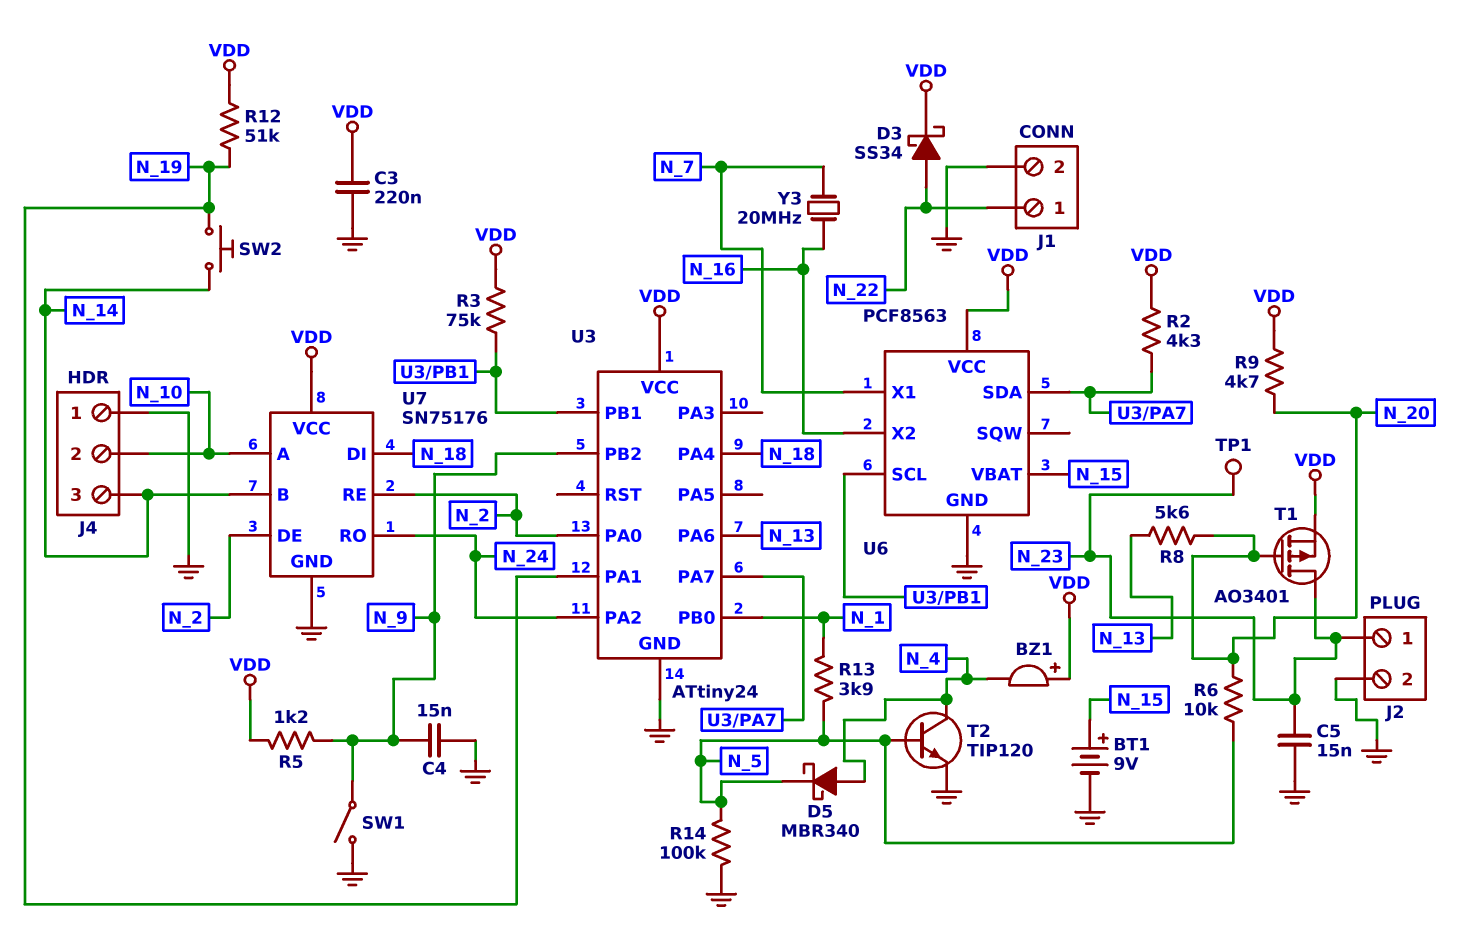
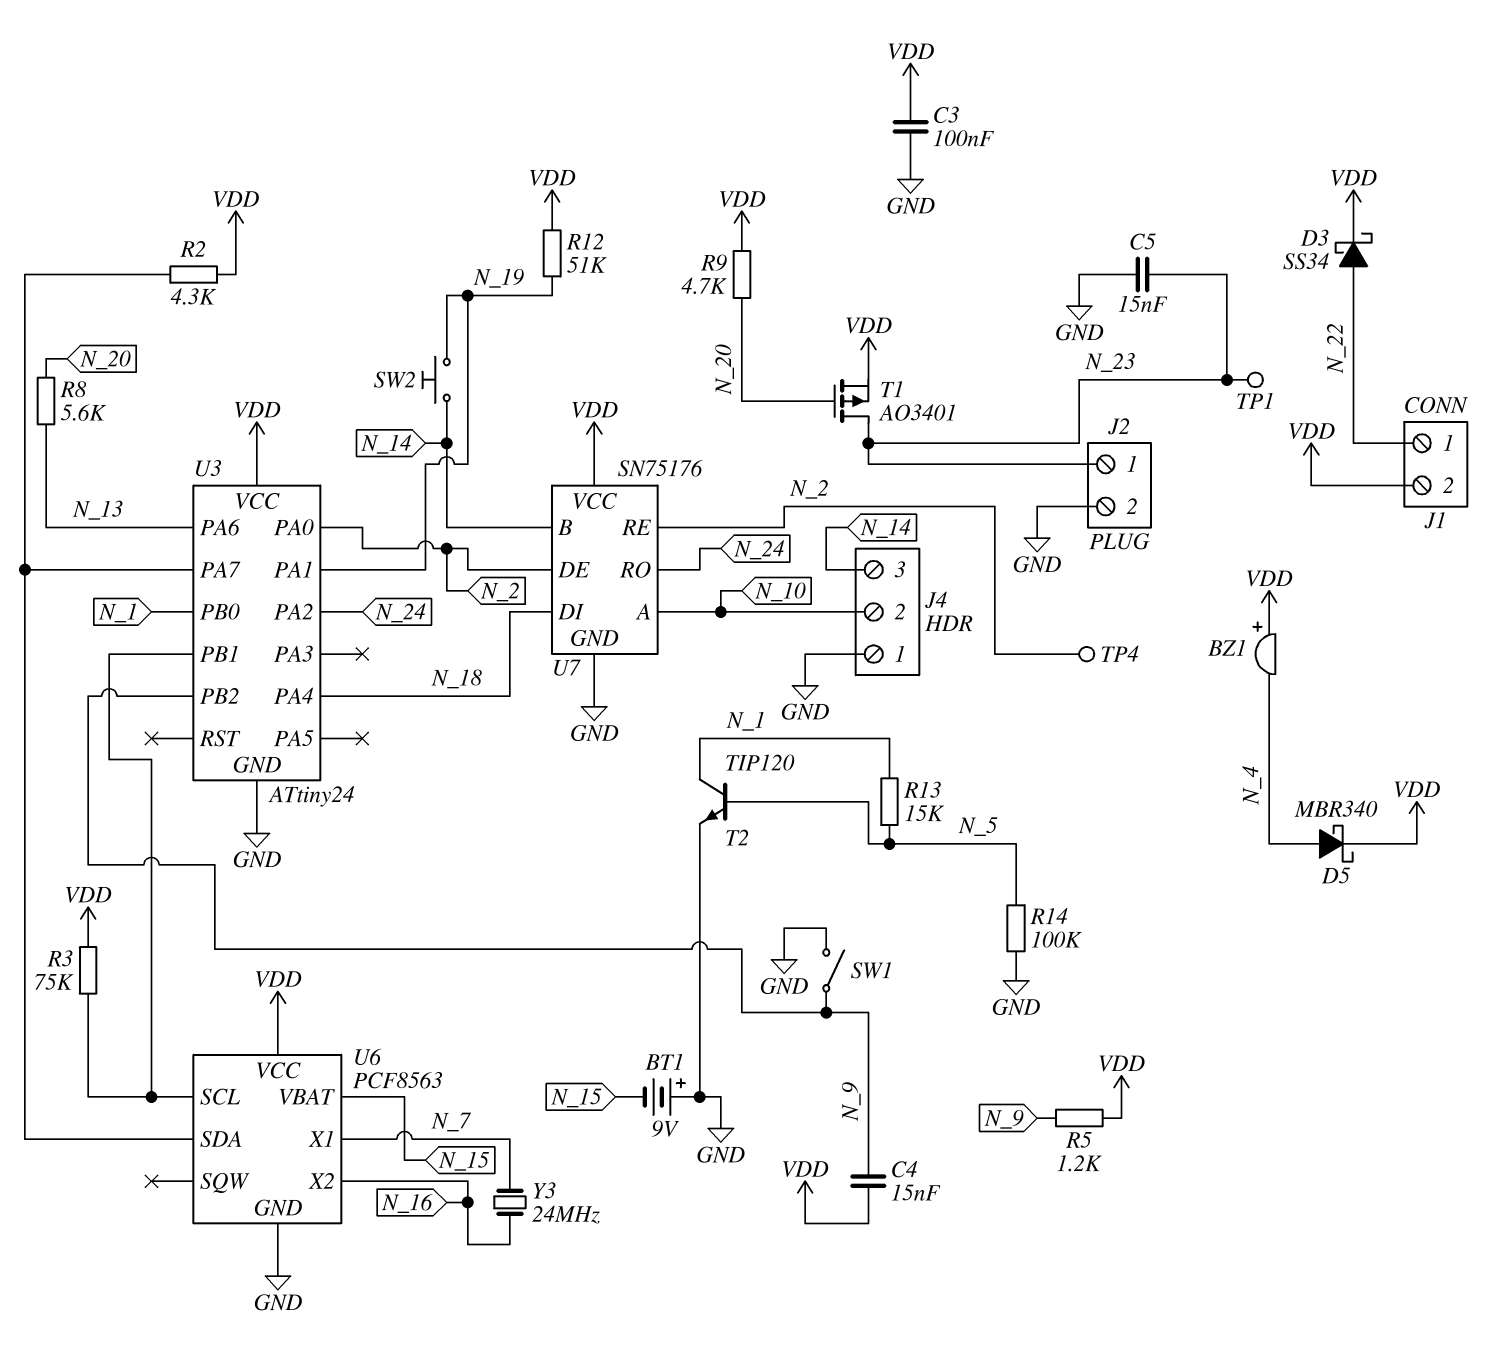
BT1: 9V (plus N_15, minus GND) -> 9V (plus GND, minus N_15)
C3: 220nF (GND, VDD) -> 100nF (GND, VDD)
C4: 15nF (GND, N_9) -> 15nF (N_9, VDD)
D5: schottky MBR340 (A N_4, K N_5) -> schottky MBR340 (A N_4, K VDD)
J1 pin 2: GND -> VDD
R6: 10k (N_5, N_20) -> none
R13: 3.9k (N_1, N_5) -> 15k (N_1, N_5)
T2: NPN TIP120 (B N_5, C N_4, E GND) -> NPN TIP120 (B N_5, C N_1, E GND)
TP4: none -> test point (N_2)
Y3: 20MHz (N_7, N_16) -> 24MHz (N_7, N_16)

